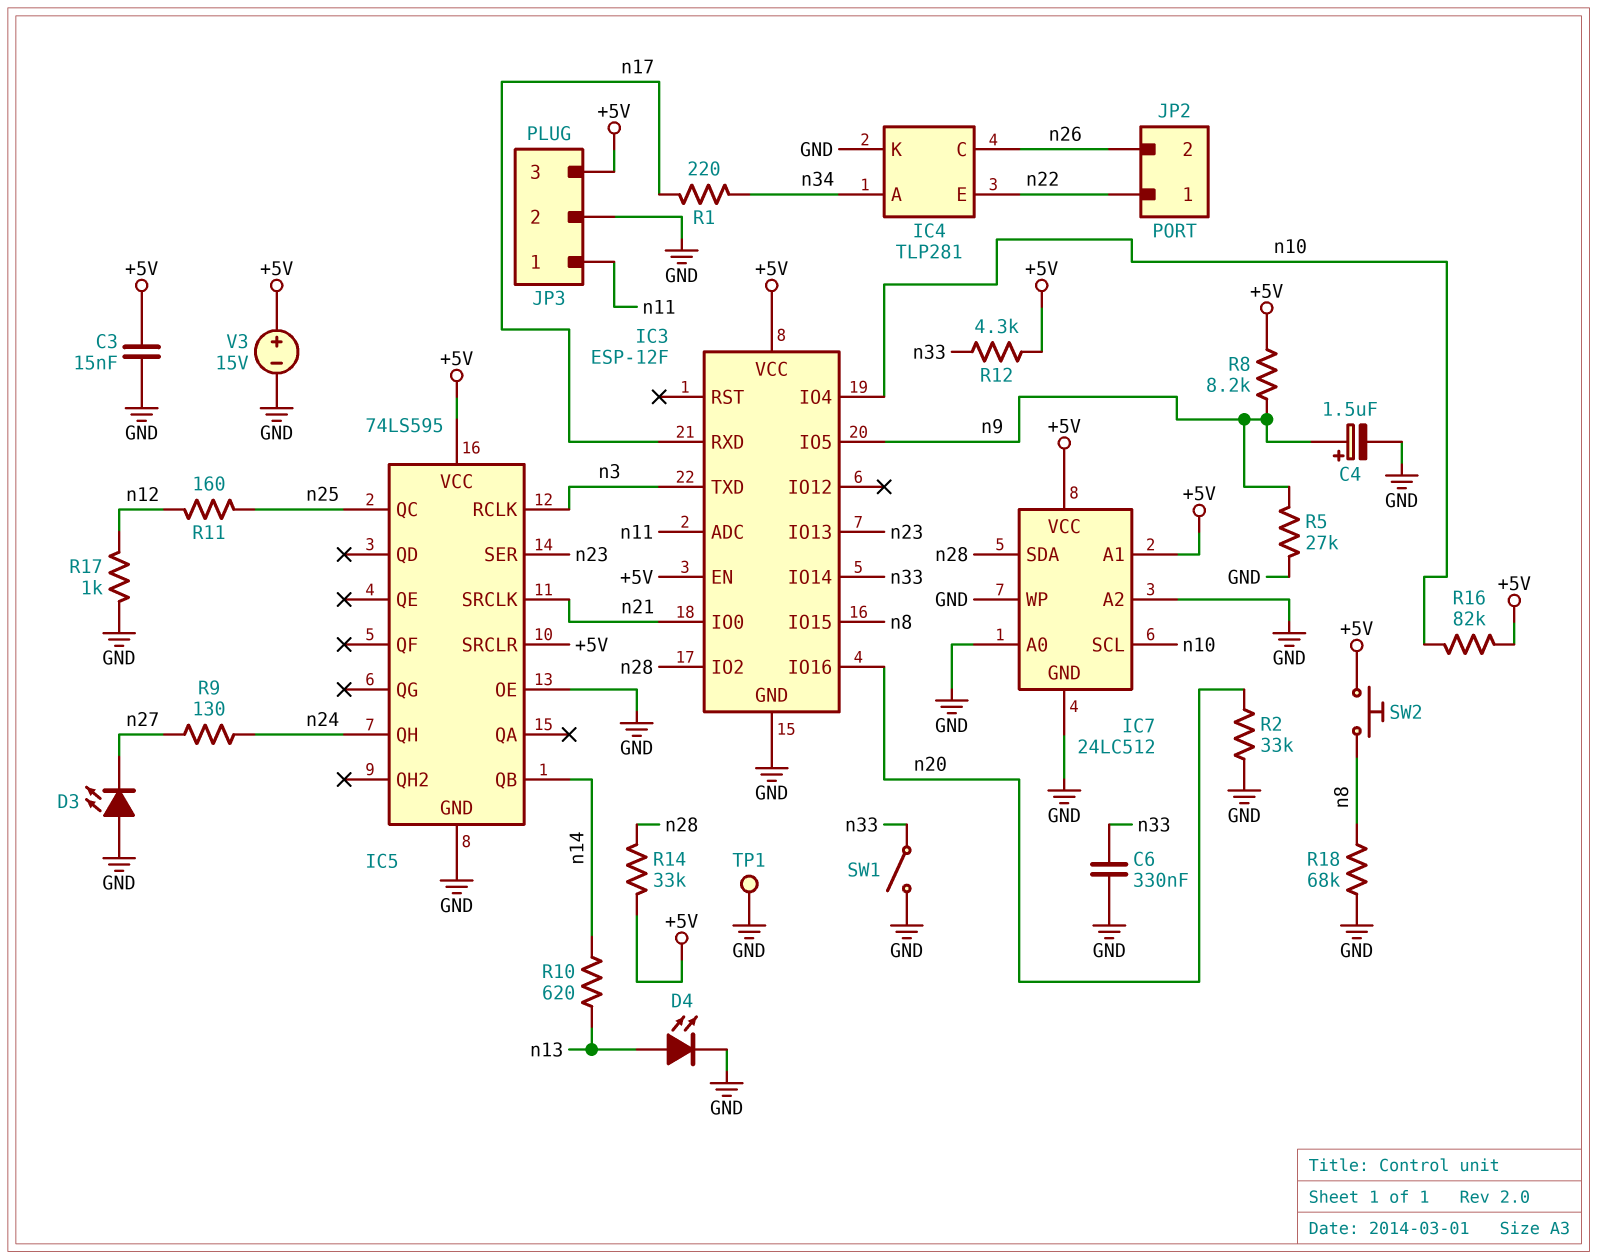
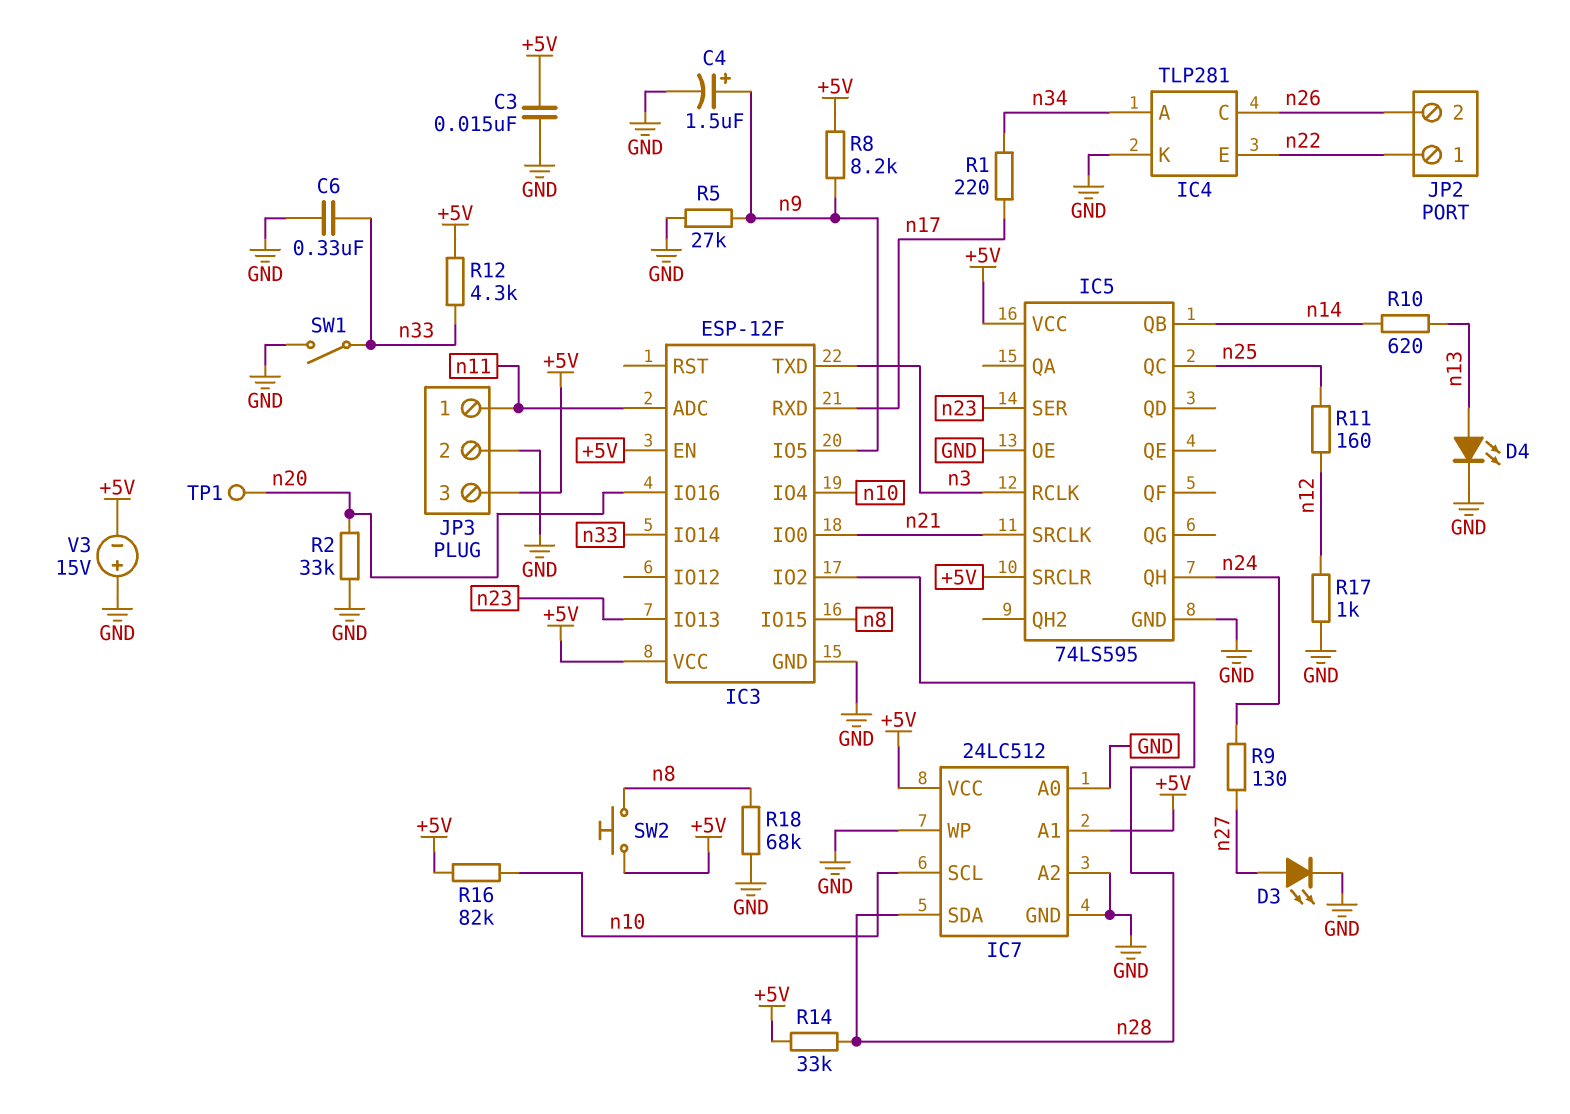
D3: LED (A GND, K n27) -> LED (A n27, K GND)
TP1: test point (GND) -> test point (n20)
V3: 15V (plus +5V, minus GND) -> 15V (plus GND, minus +5V)

